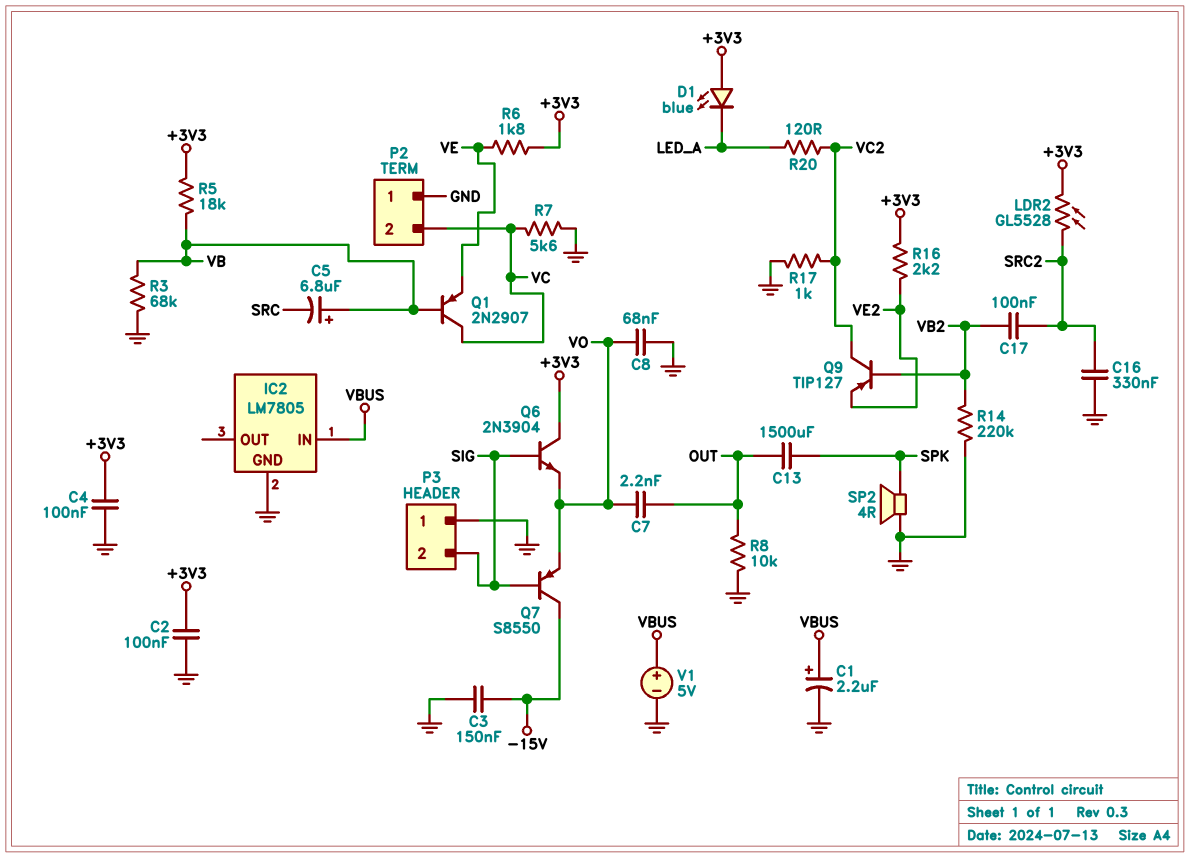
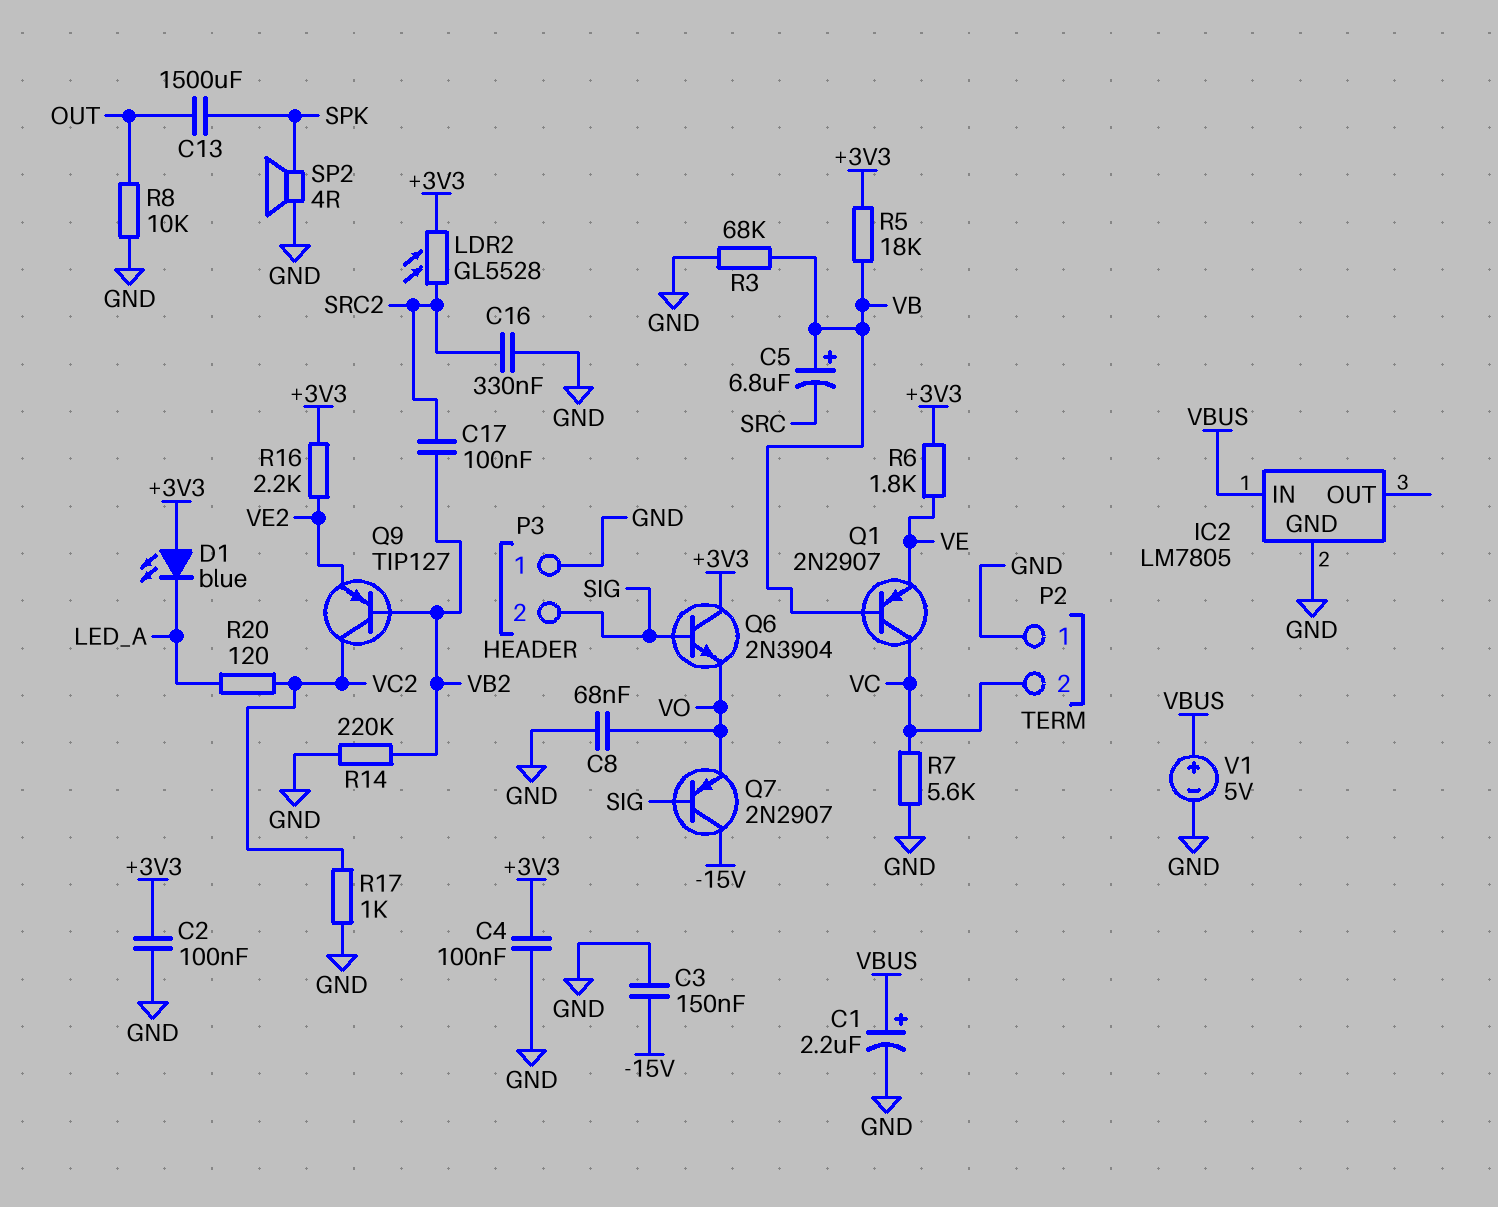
C7: 2.2nF (OUT, VO) -> none
Q7: PNP S8550 (B SIG, C -15V, E VO) -> PNP 2N2907 (B SIG, C -15V, E VO)

